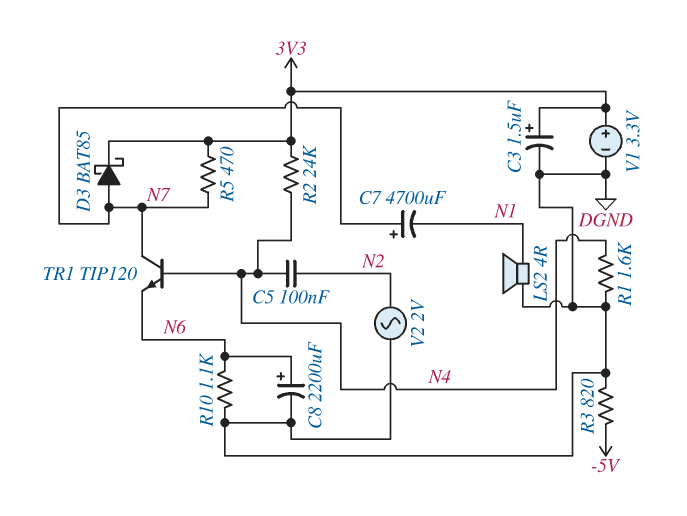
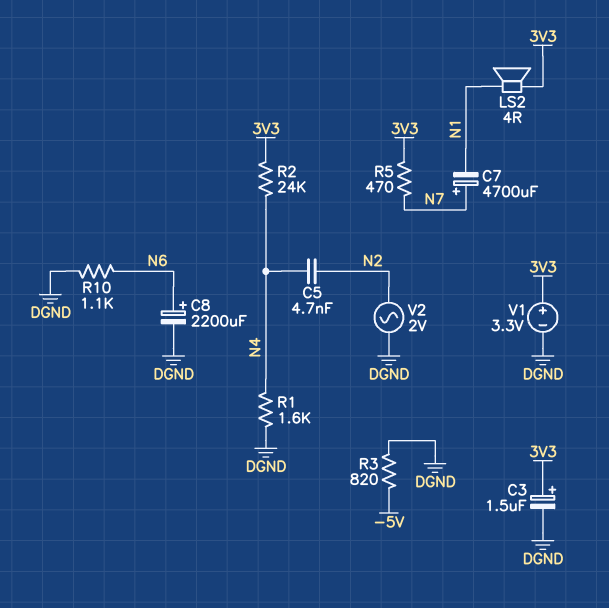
C5: 100nF (N2, N4) -> 4.7nF (N2, N4)
D3: schottky BAT85 (A N7, K 3V3) -> none
LS2: speaker 4R (DGND, N1) -> speaker 4R (3V3, N1)
TR1: NPN TIP120 (B N4, C N7, E N6) -> none

